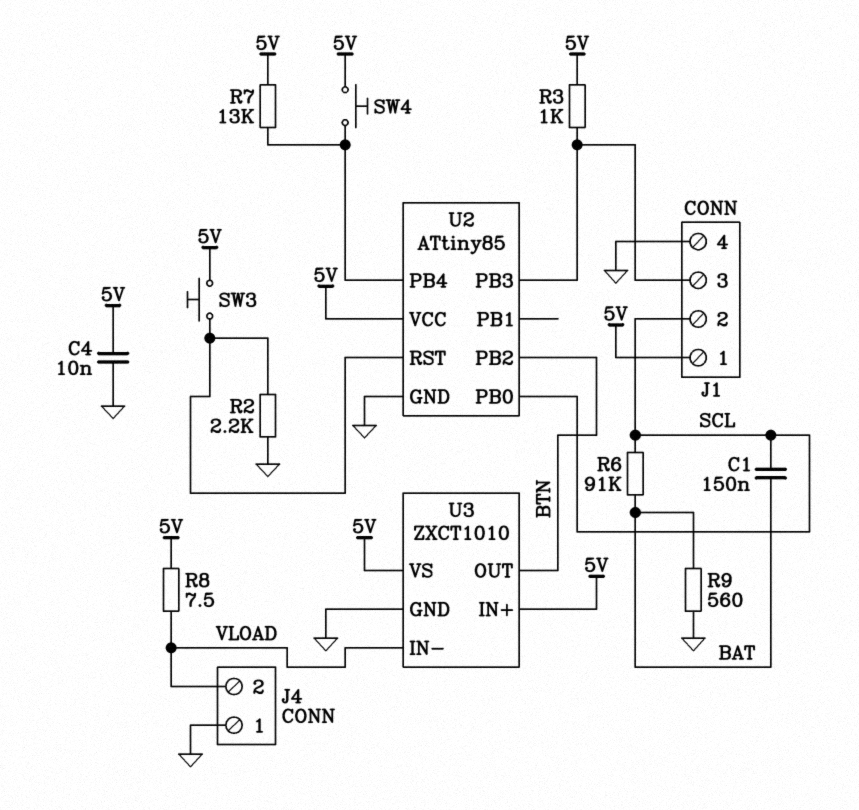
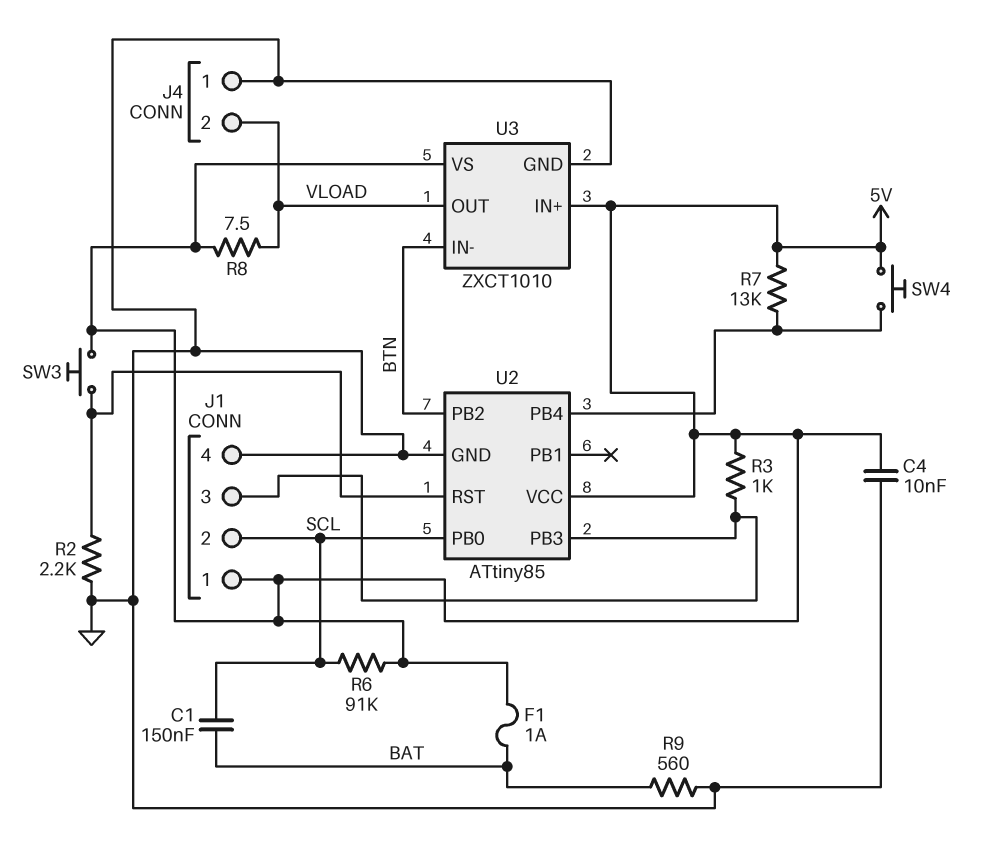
F1: none -> 1A (5V, BAT)
R6: 91k (BAT, SCL) -> 91k (5V, SCL)
U3 pin IN-: VLOAD -> BTN
U3 pin OUT: BTN -> VLOAD

